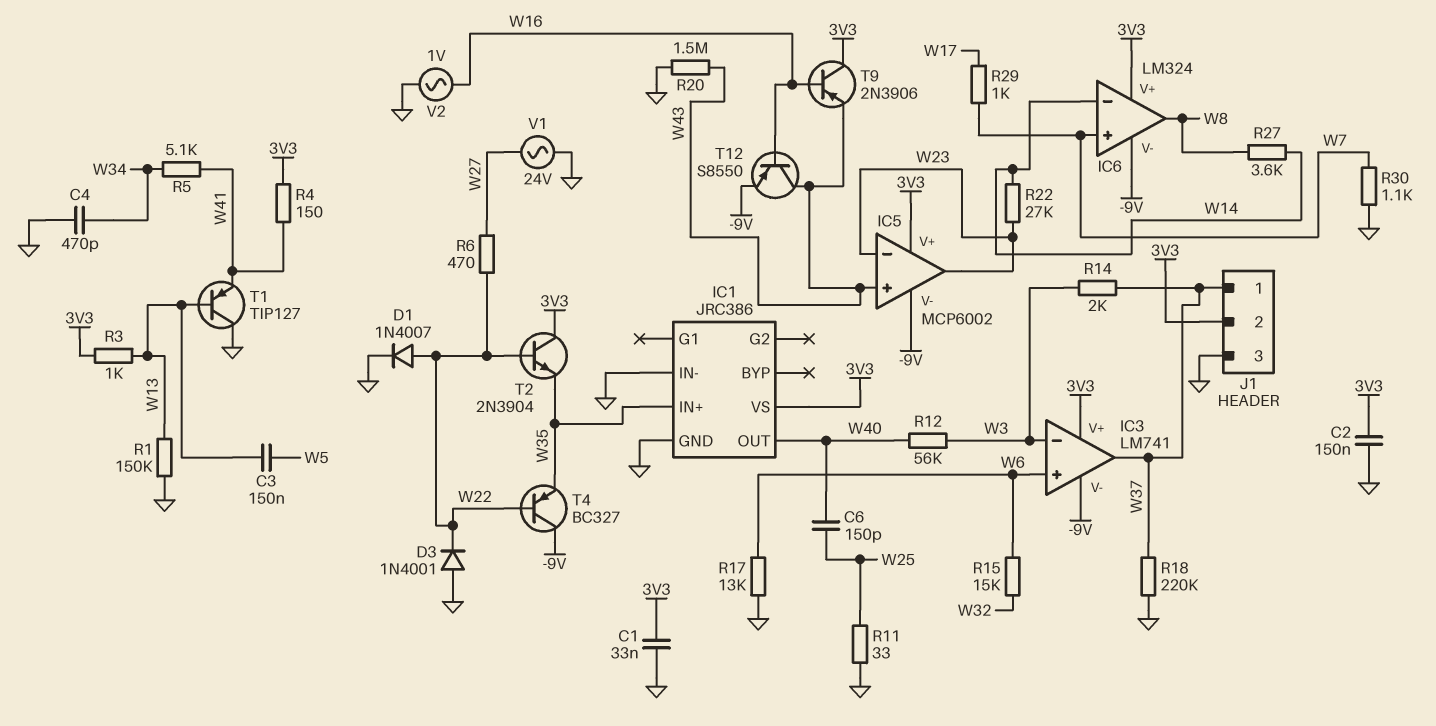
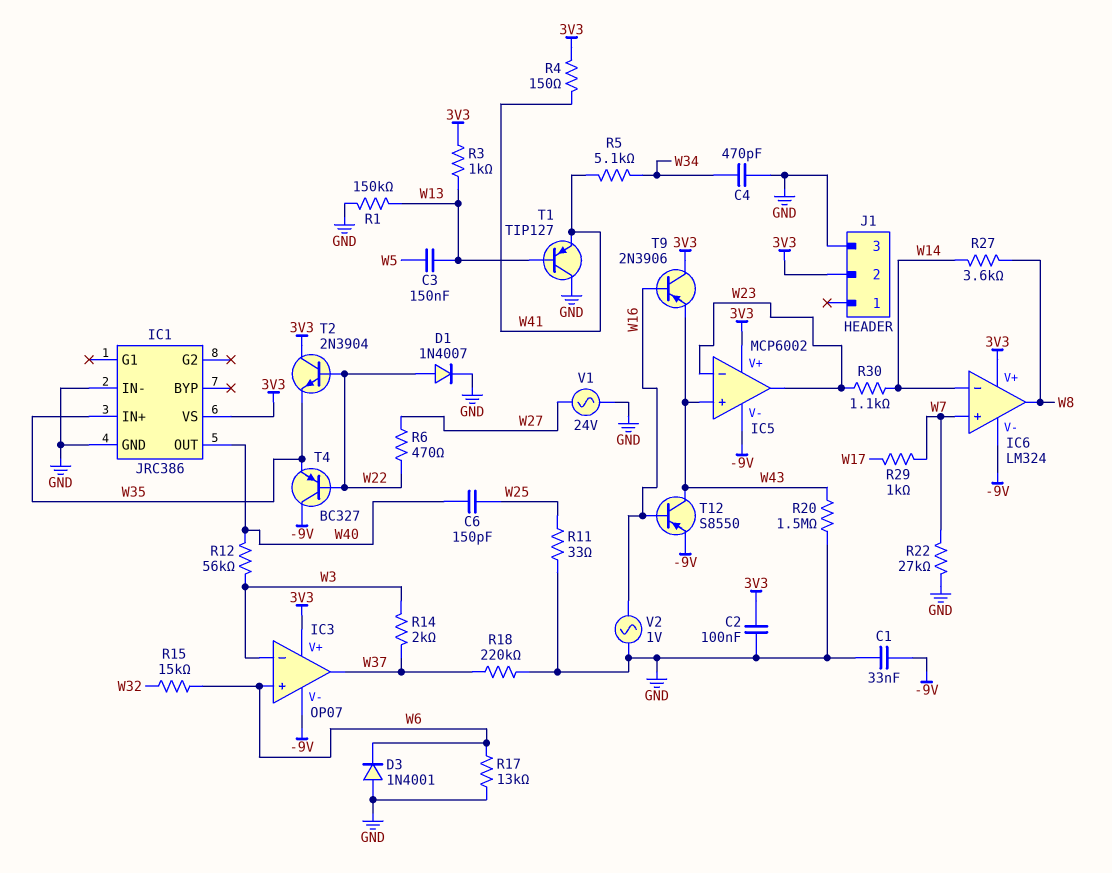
C1: 33nF (3V3, GND) -> 33nF (-9V, GND)
C2: 150nF (3V3, GND) -> 100nF (3V3, GND)
D3: diode 1N4001 (A GND, K W22) -> diode 1N4001 (A GND, K W6)
IC3: LM741 -> OP07
J1 pin 1: W37 -> none
R22: 27k (W14, W23) -> 27k (GND, W7)
R30: 1.1k (GND, W7) -> 1.1k (W14, W23)

